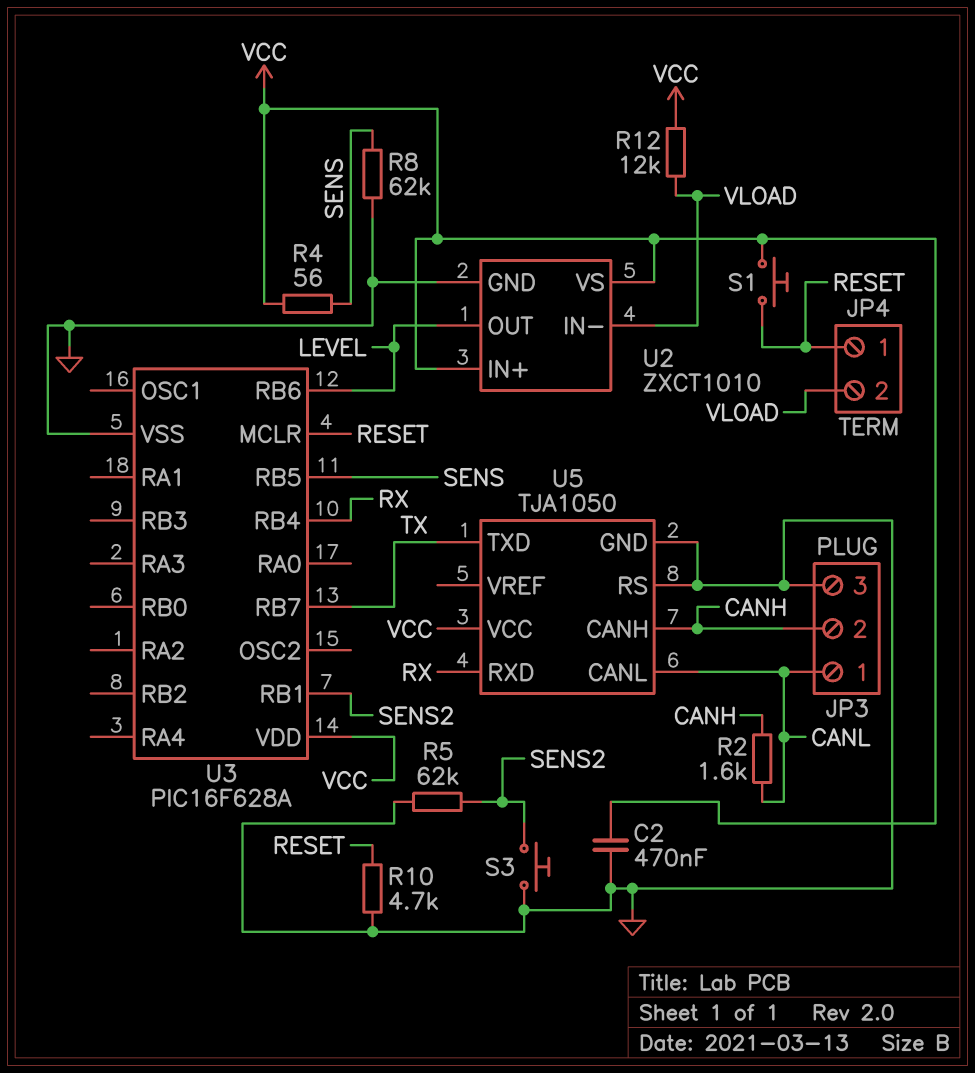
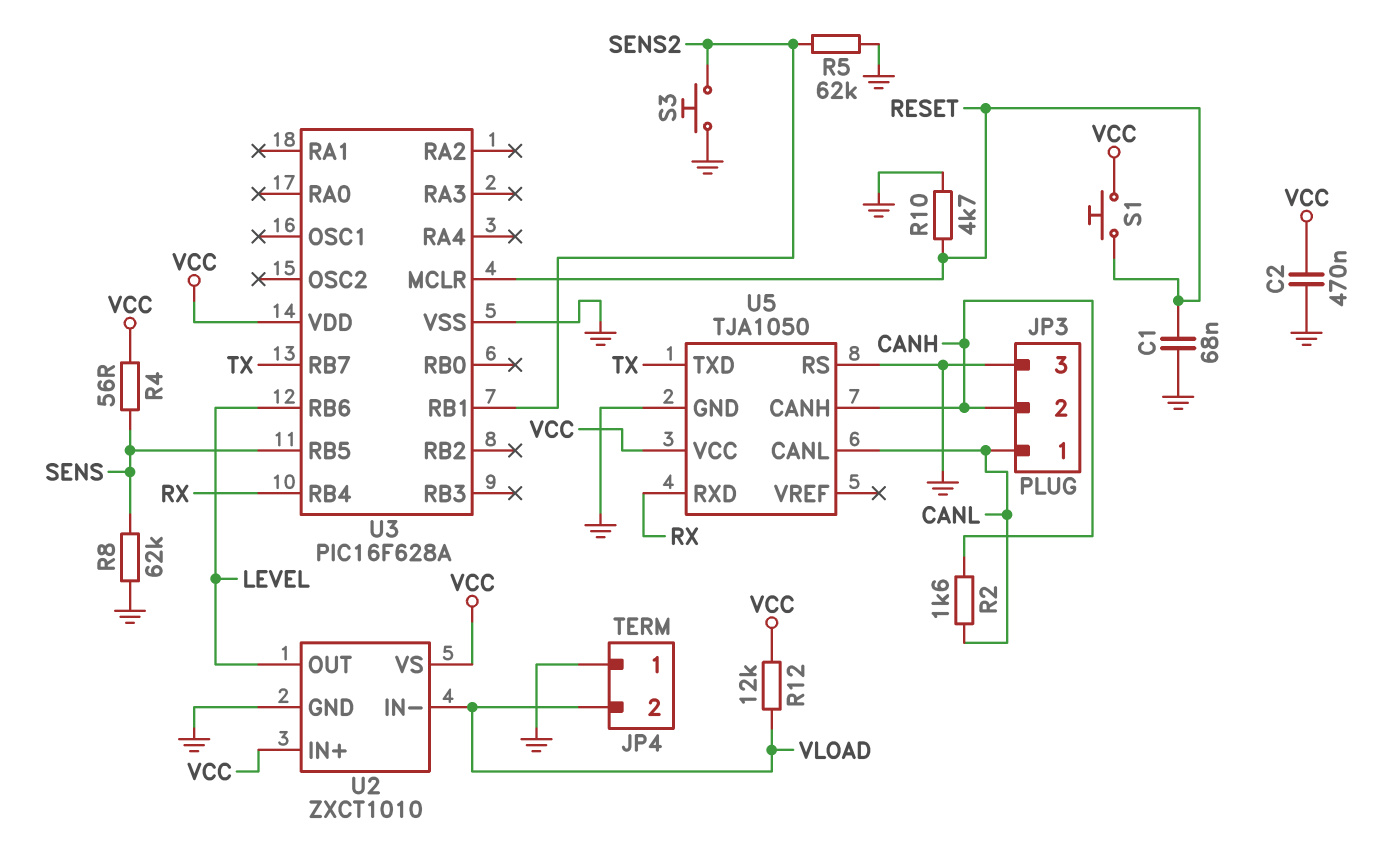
C1: none -> 68nF (GND, RESET)
JP4 pin 1: RESET -> GND

